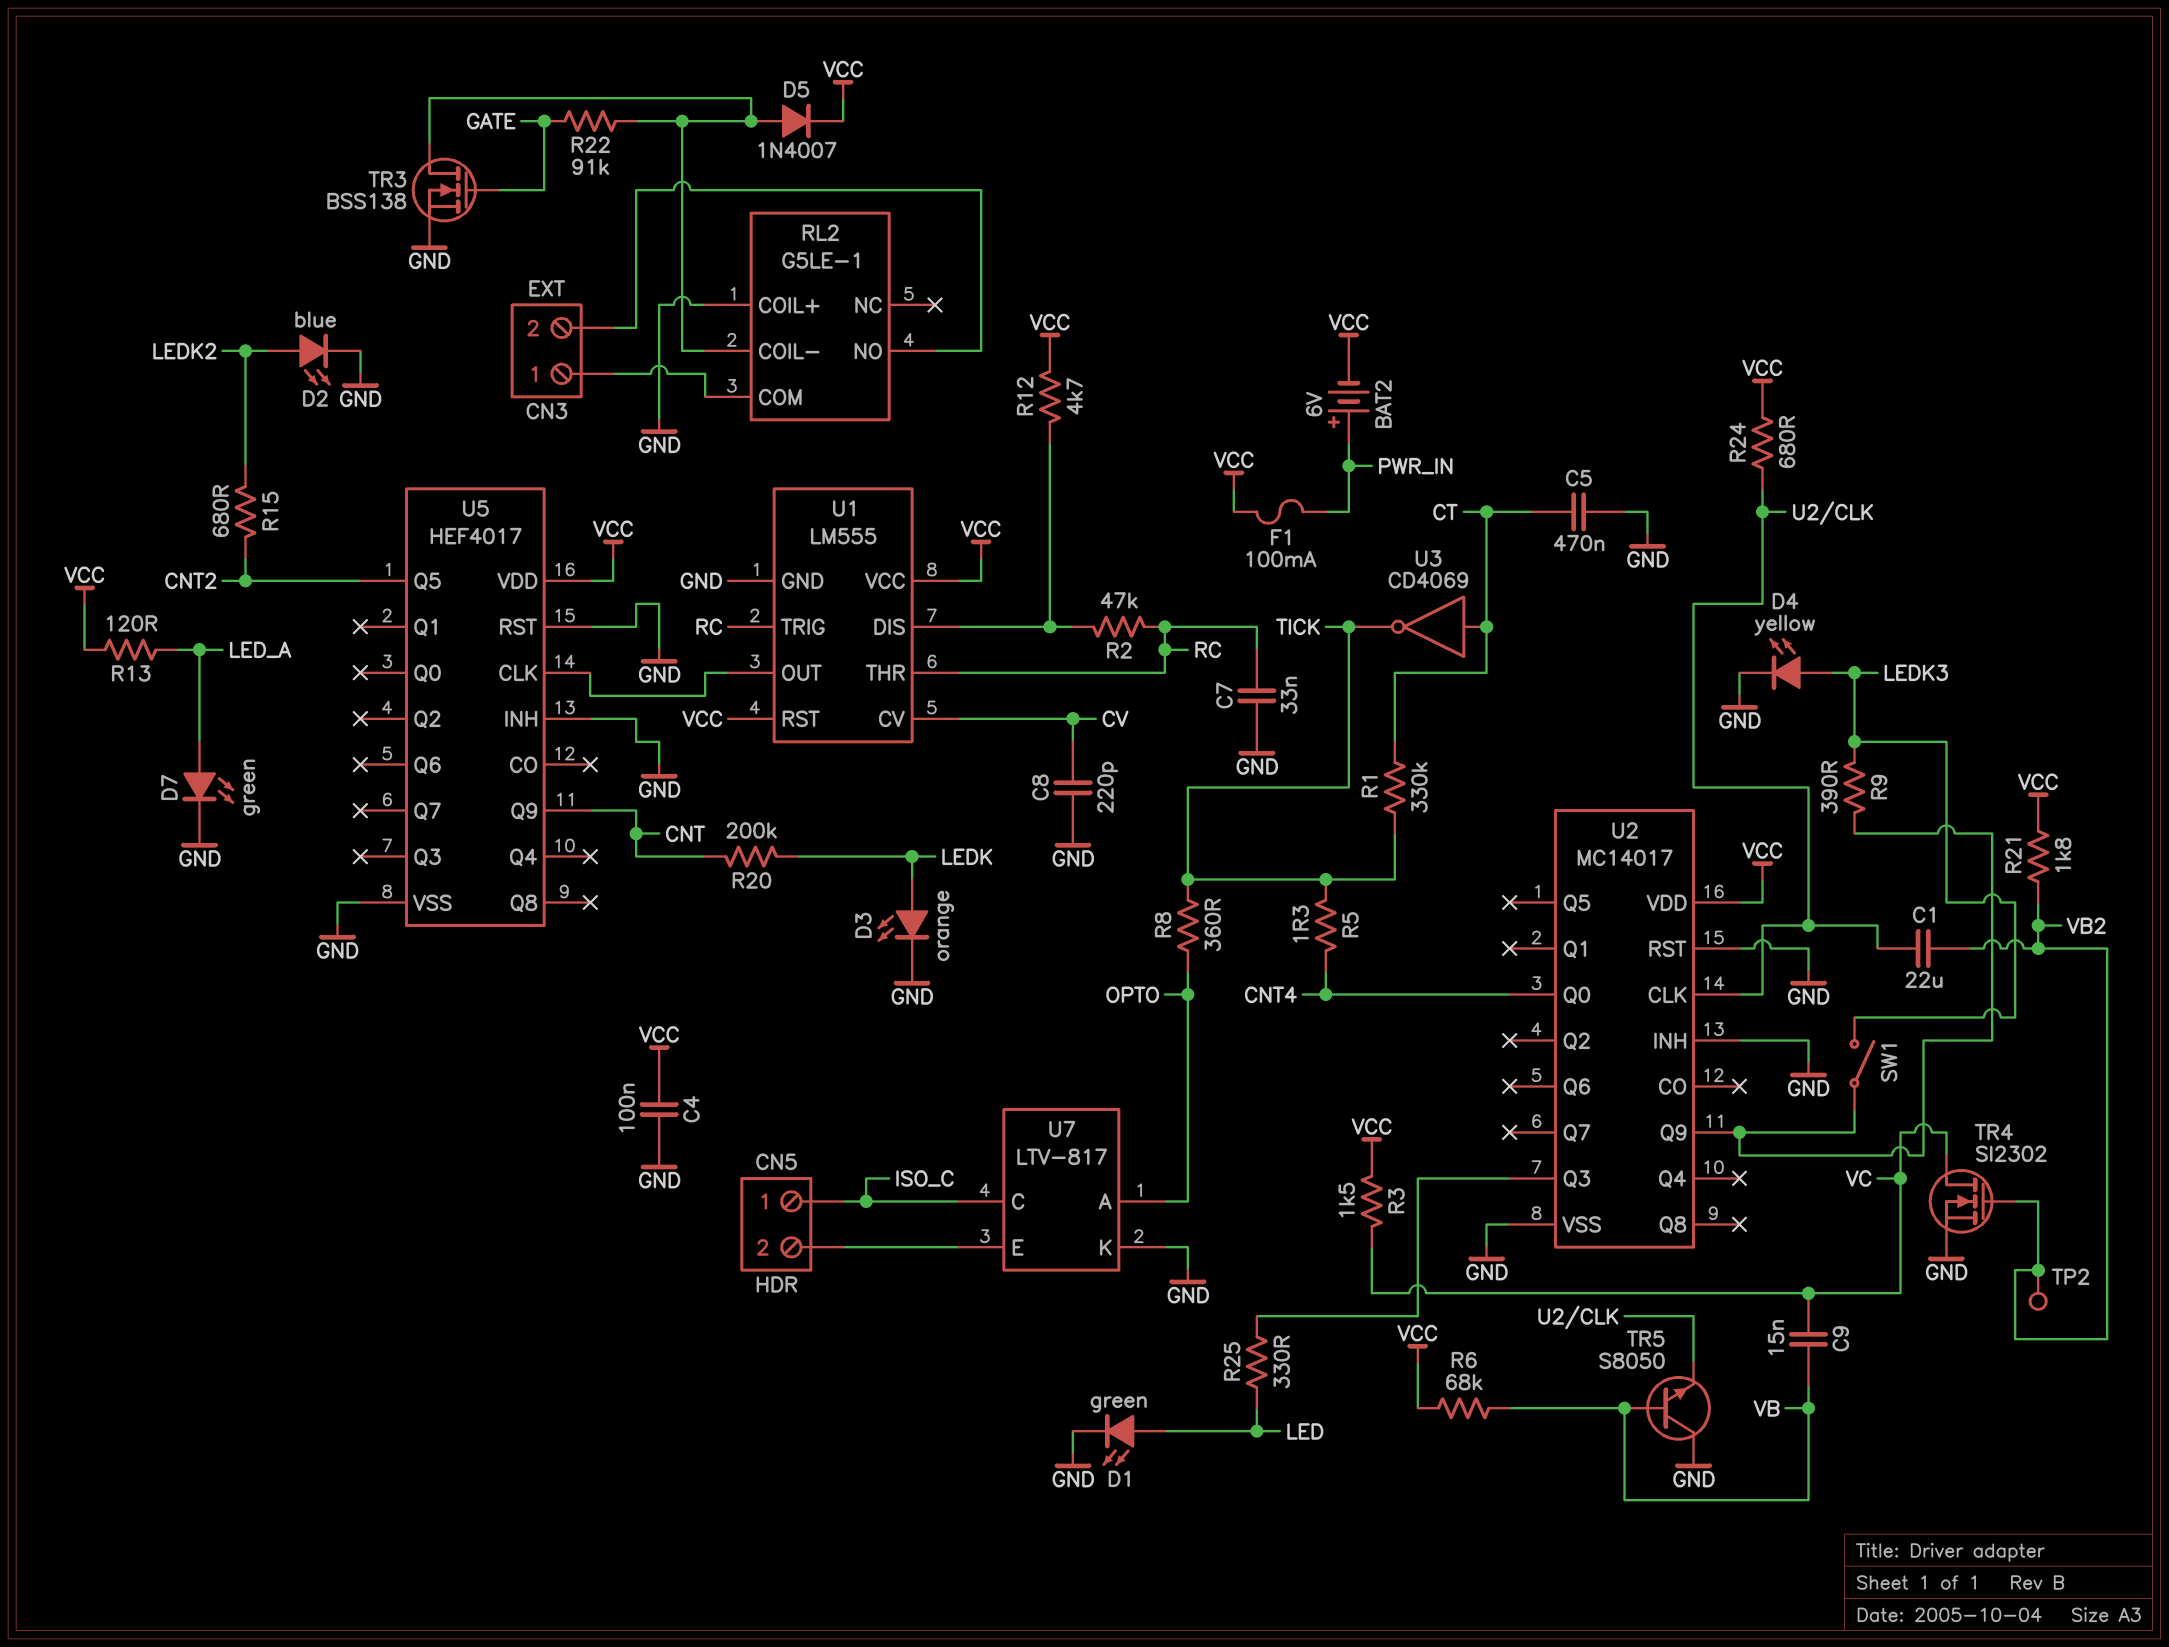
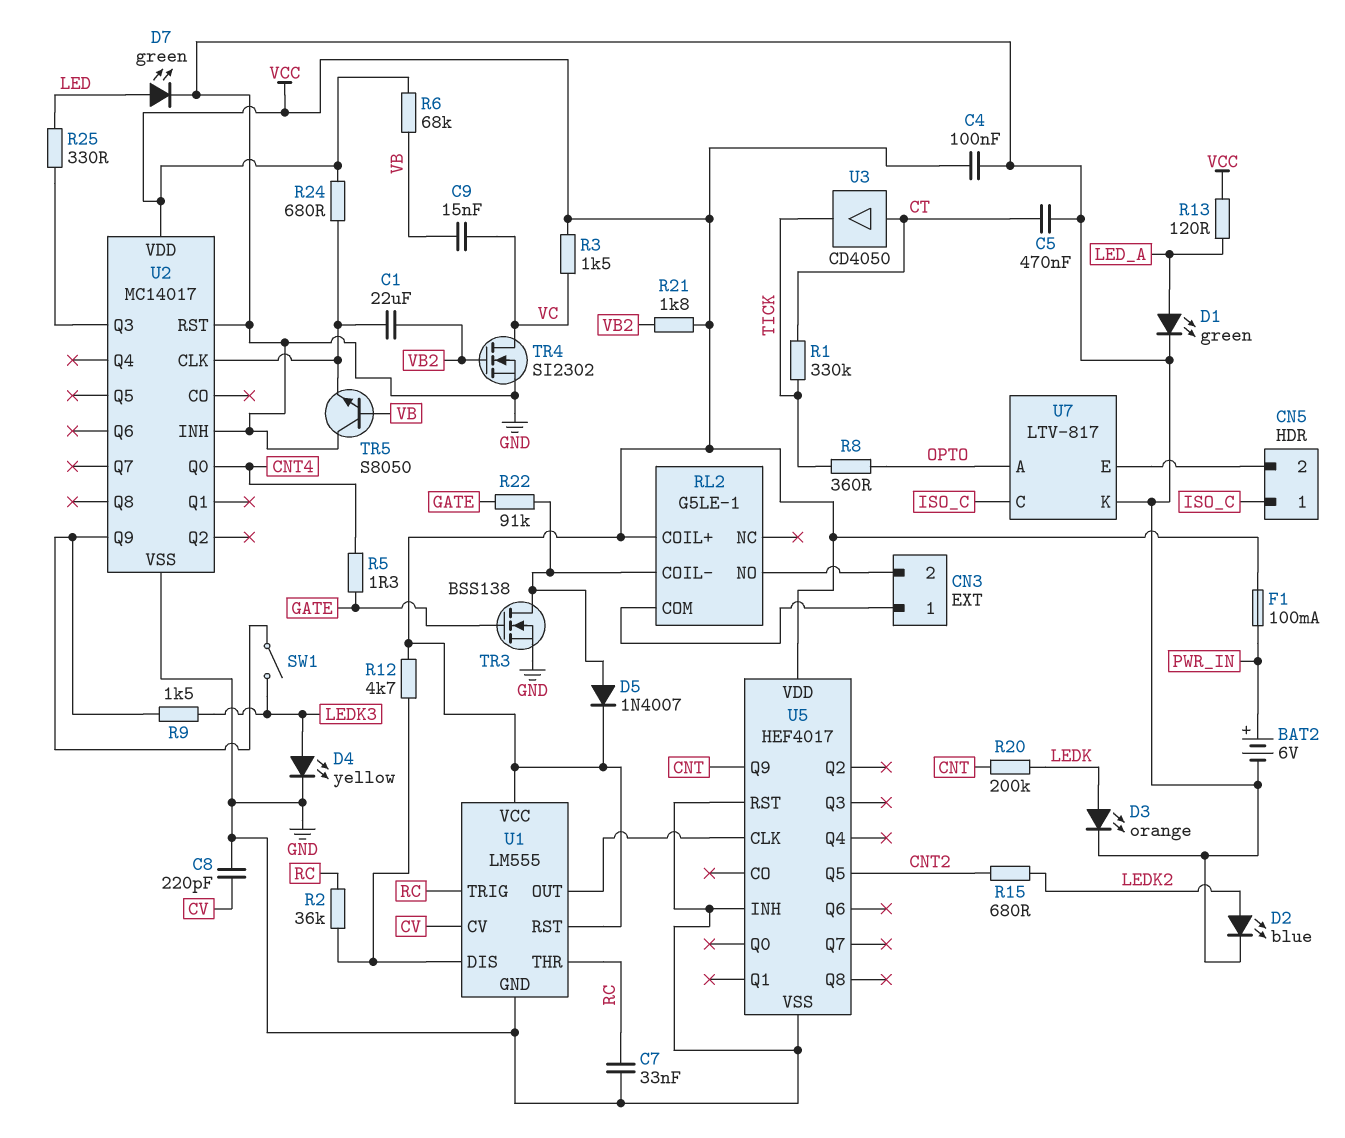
BAT2: 6V (plus PWR_IN, minus VCC) -> 6V (plus PWR_IN, minus GND)
D1: LED green (A LED, K GND) -> LED green (A LED_A, K GND)
D7: LED green (A LED_A, K GND) -> LED green (A LED, K GND)
R2: 47k (RC, U1/DIS) -> 36k (RC, U1/DIS)
R5: 1.3 (CNT4, TICK) -> 1.3 (CNT4, GATE)
R9: 390 (LEDK3, U2/Q9) -> 1.5k (LEDK3, U2/Q9)
RL2 pin COIL+: GND -> VCC
TP2: test point (VB2) -> none
U3: NOT CD4069 (in CT, out TICK) -> buffer CD4050 (in CT, out TICK)

